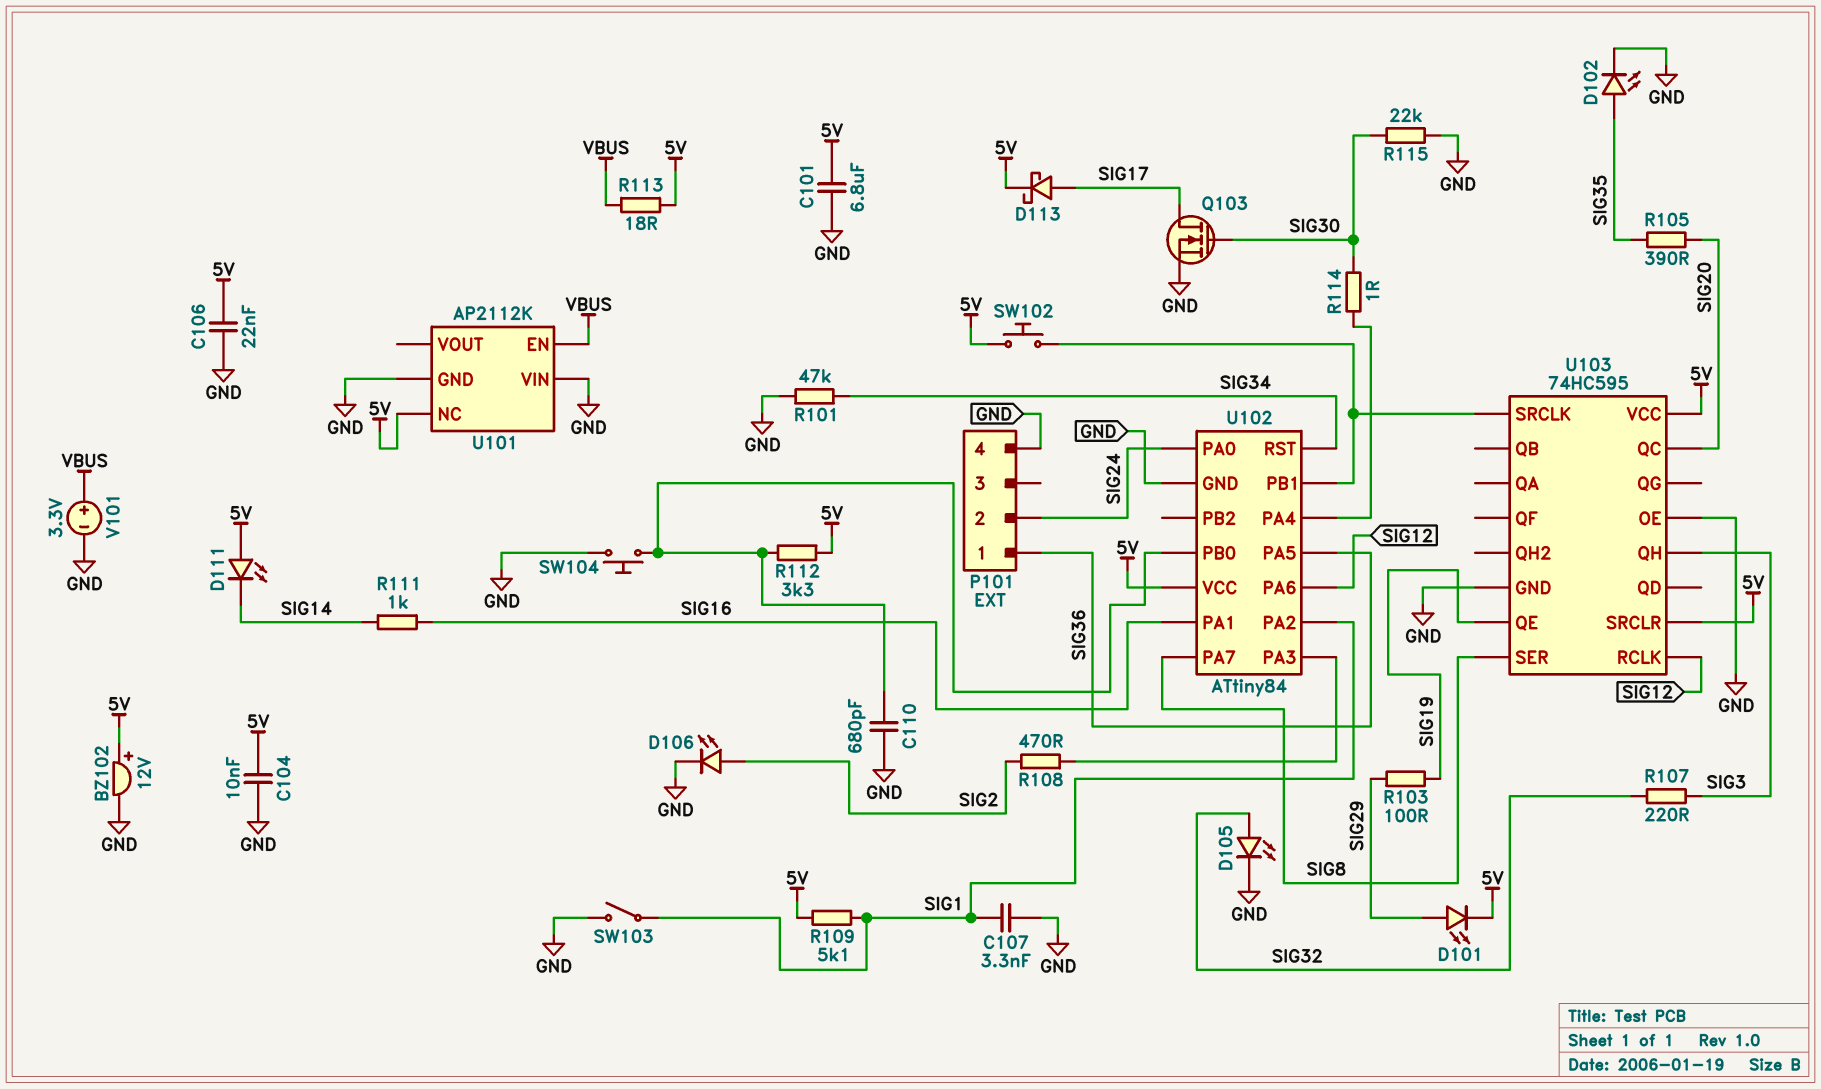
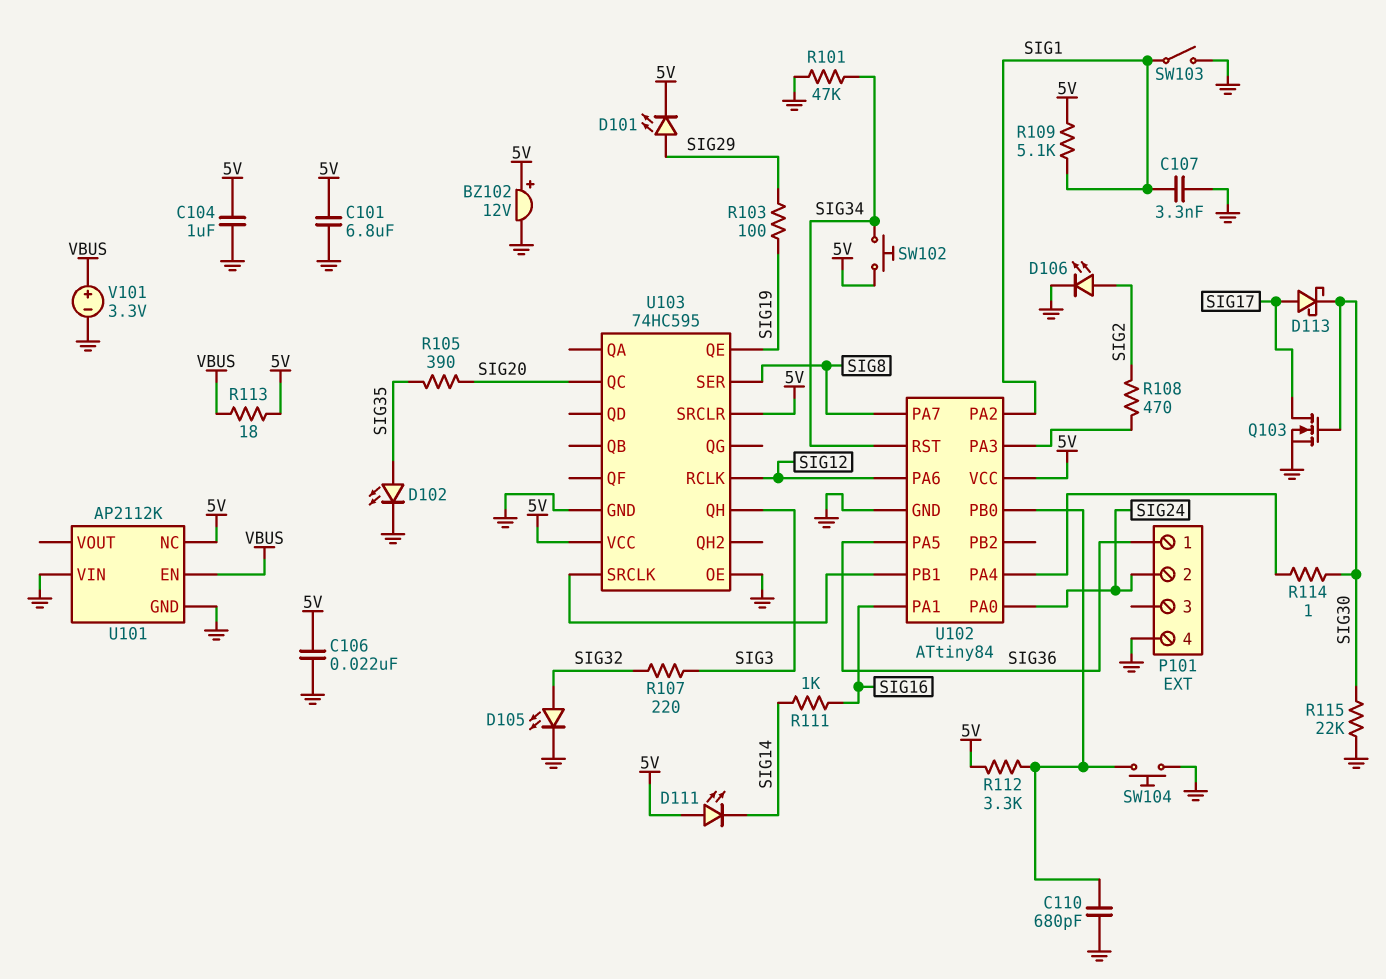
C104: 10nF (5V, GND) -> 1uF (5V, GND)
D113: schottky (A SIG17, K 5V) -> schottky (A SIG17, K SIG30)
SW102: button (5V, U102/PB1) -> button (5V, SIG34)

